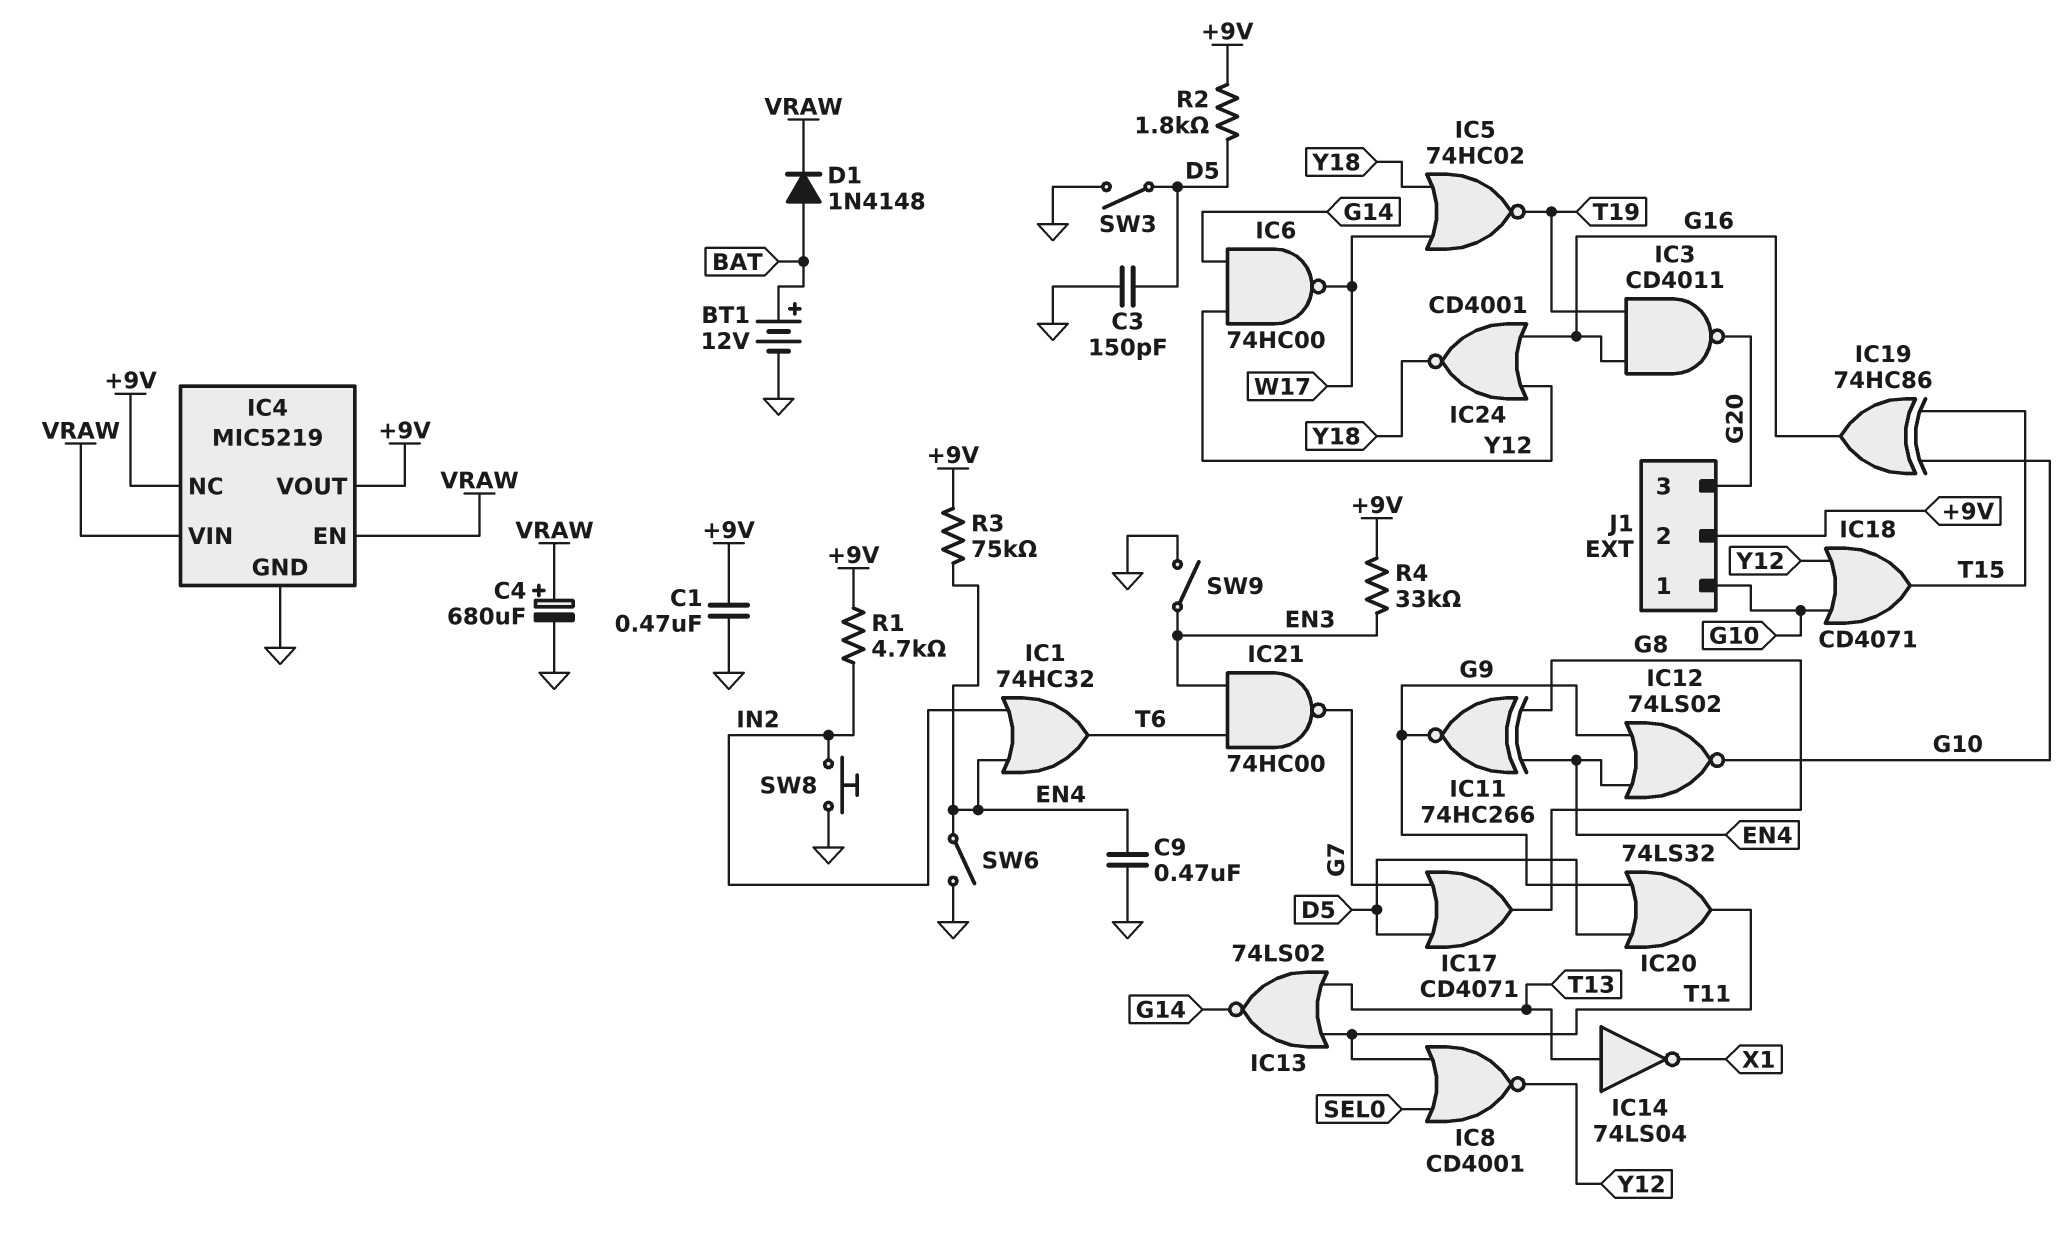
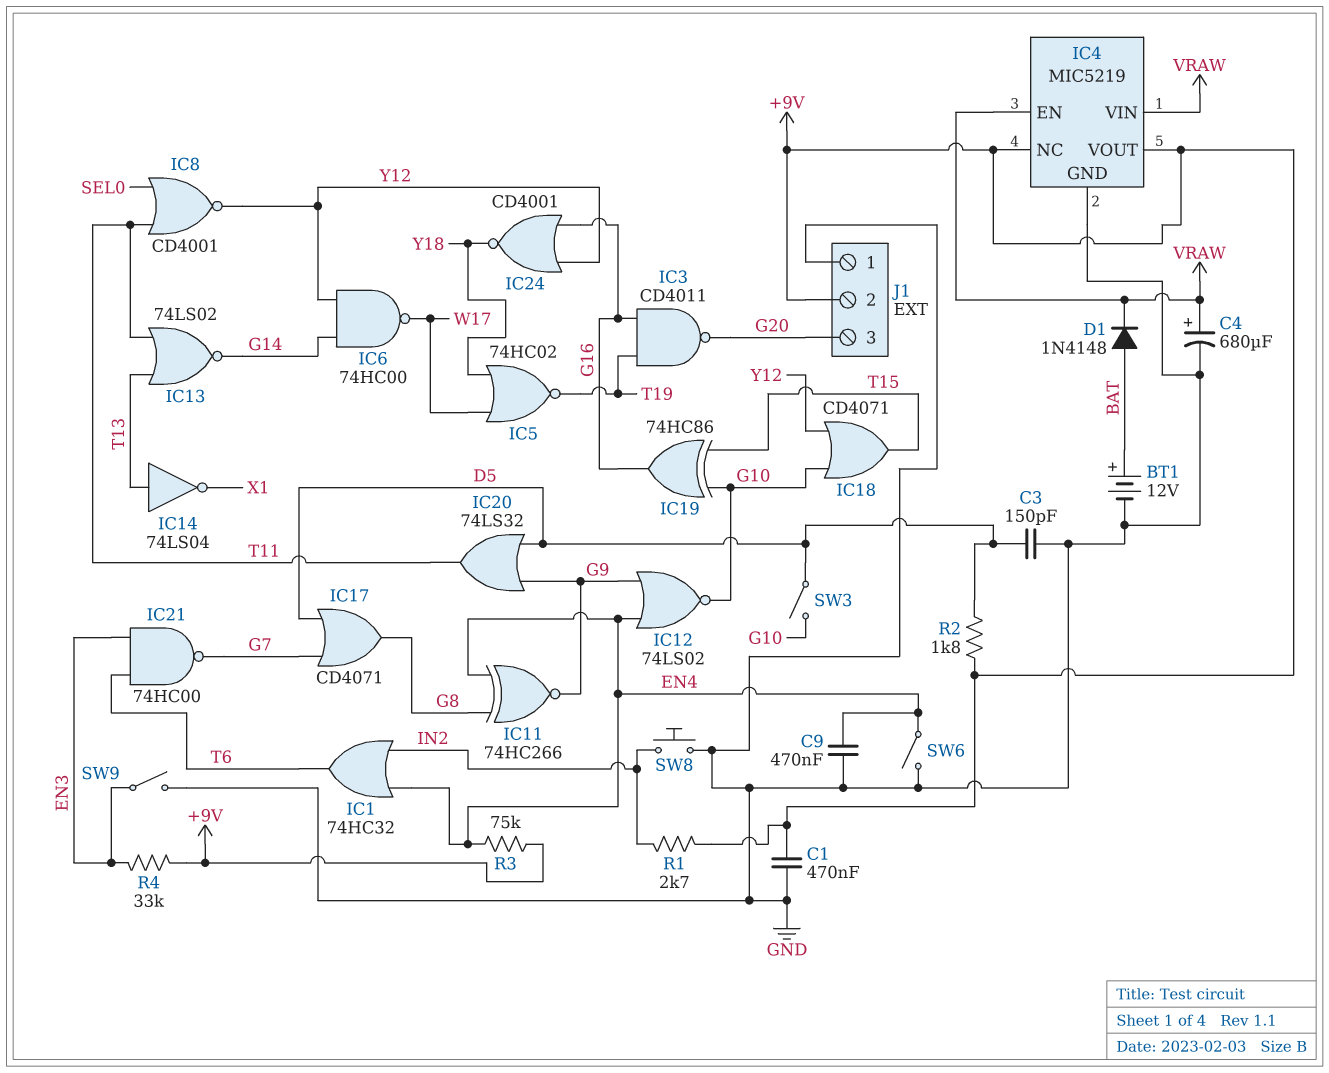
J1 pin 1: G10 -> GND
R1: 4.7k (+9V, IN2) -> 2.7k (+9V, IN2)
SW3: switch (D5, GND) -> switch (D5, G10)

